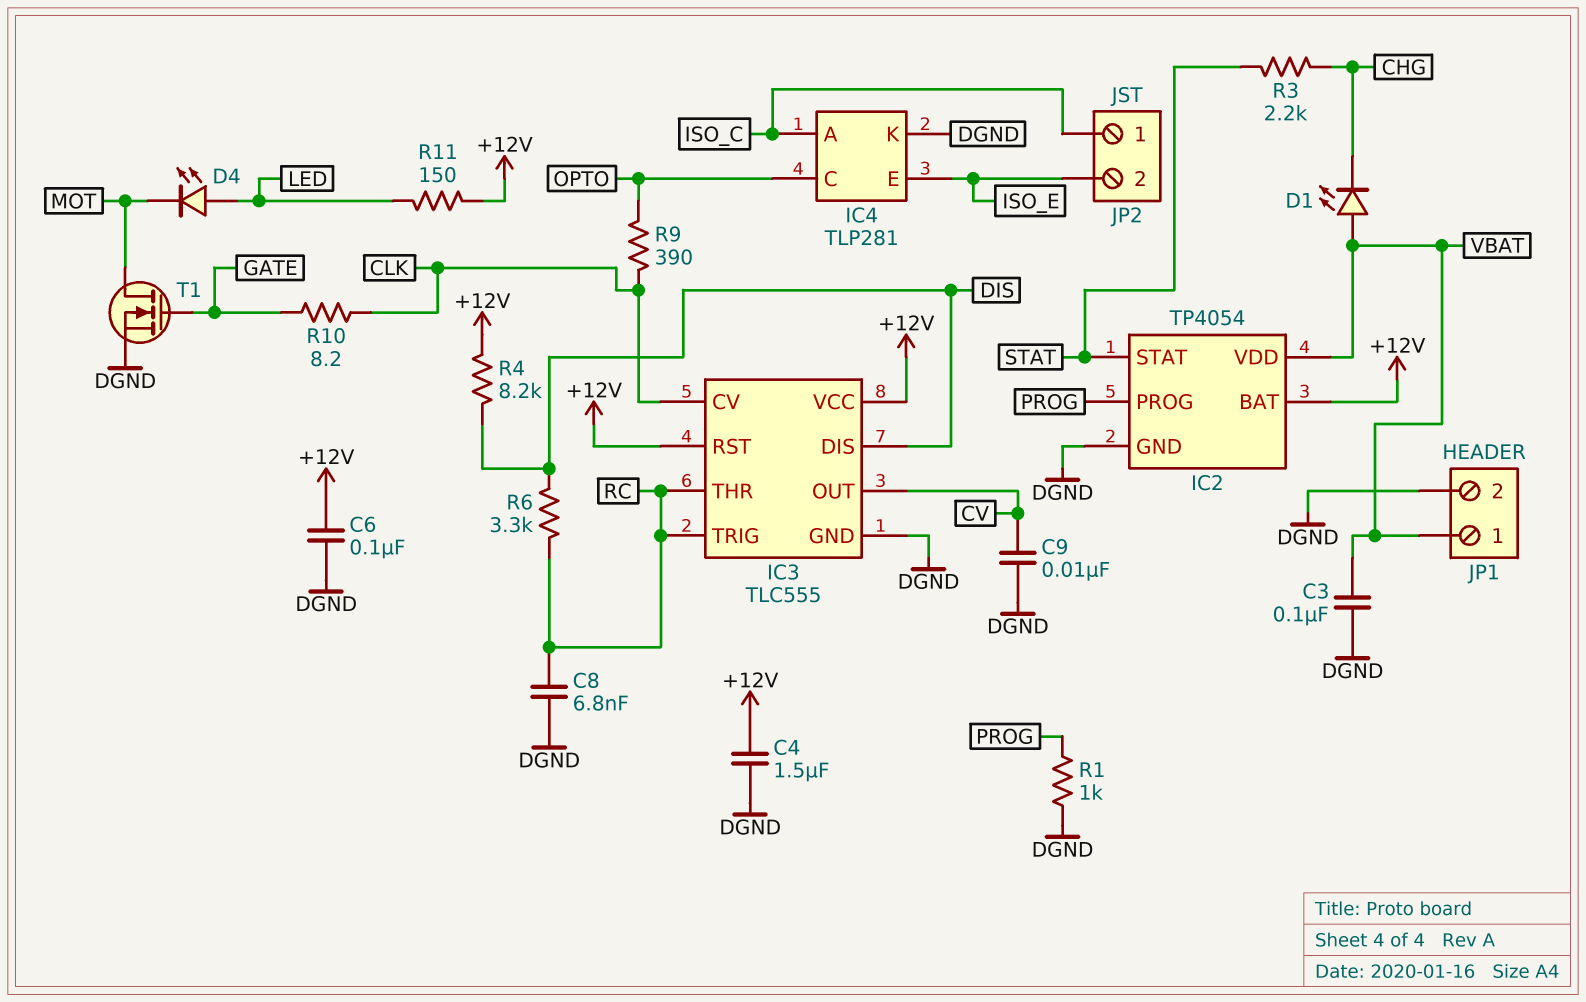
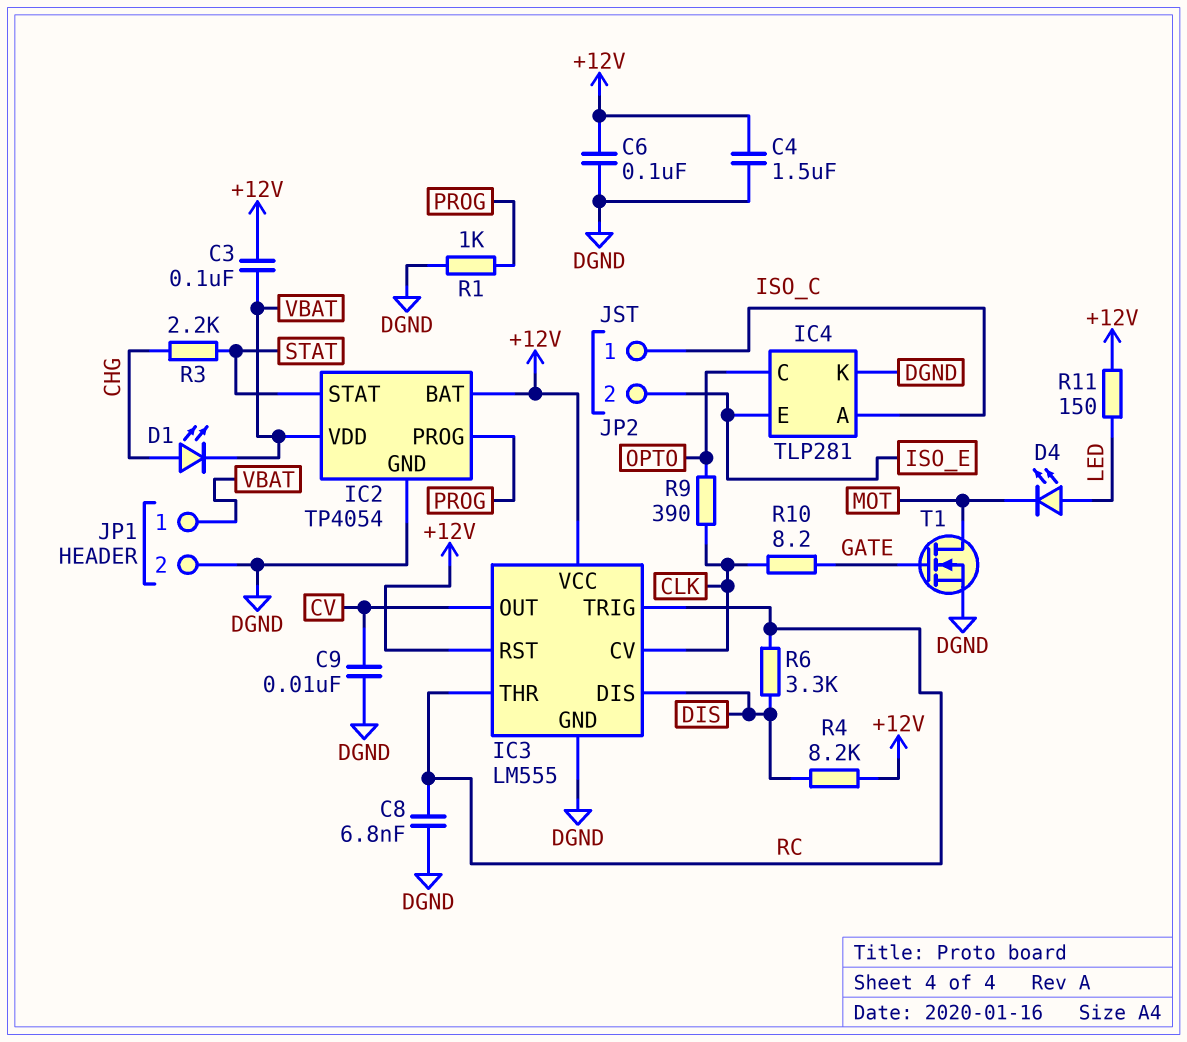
C3: 100nF (DGND, VBAT) -> 100nF (+12V, VBAT)
D1: LED (A VBAT, K CHG) -> LED (A CHG, K VBAT)
IC3: TLC555 -> LM555

